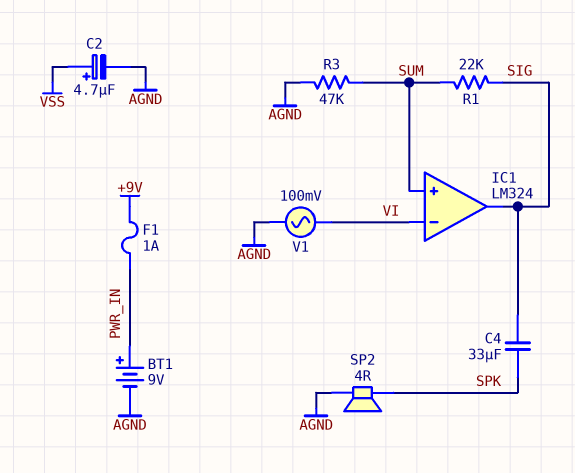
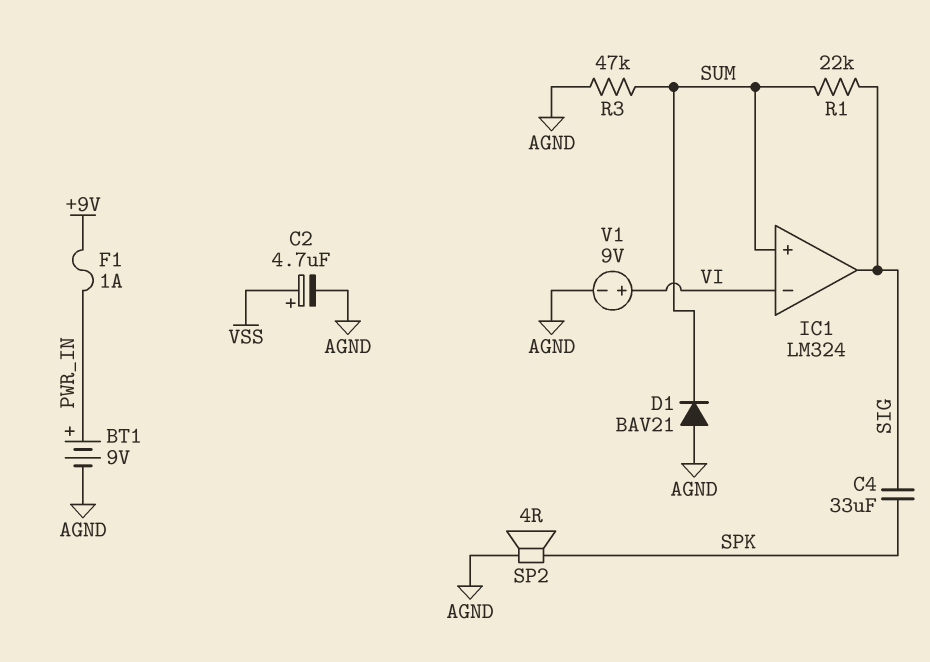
D1: none -> diode BAV21 (A AGND, K SUM)
V1: AC 100mV (AGND, VI) -> 9V (plus VI, minus AGND)

